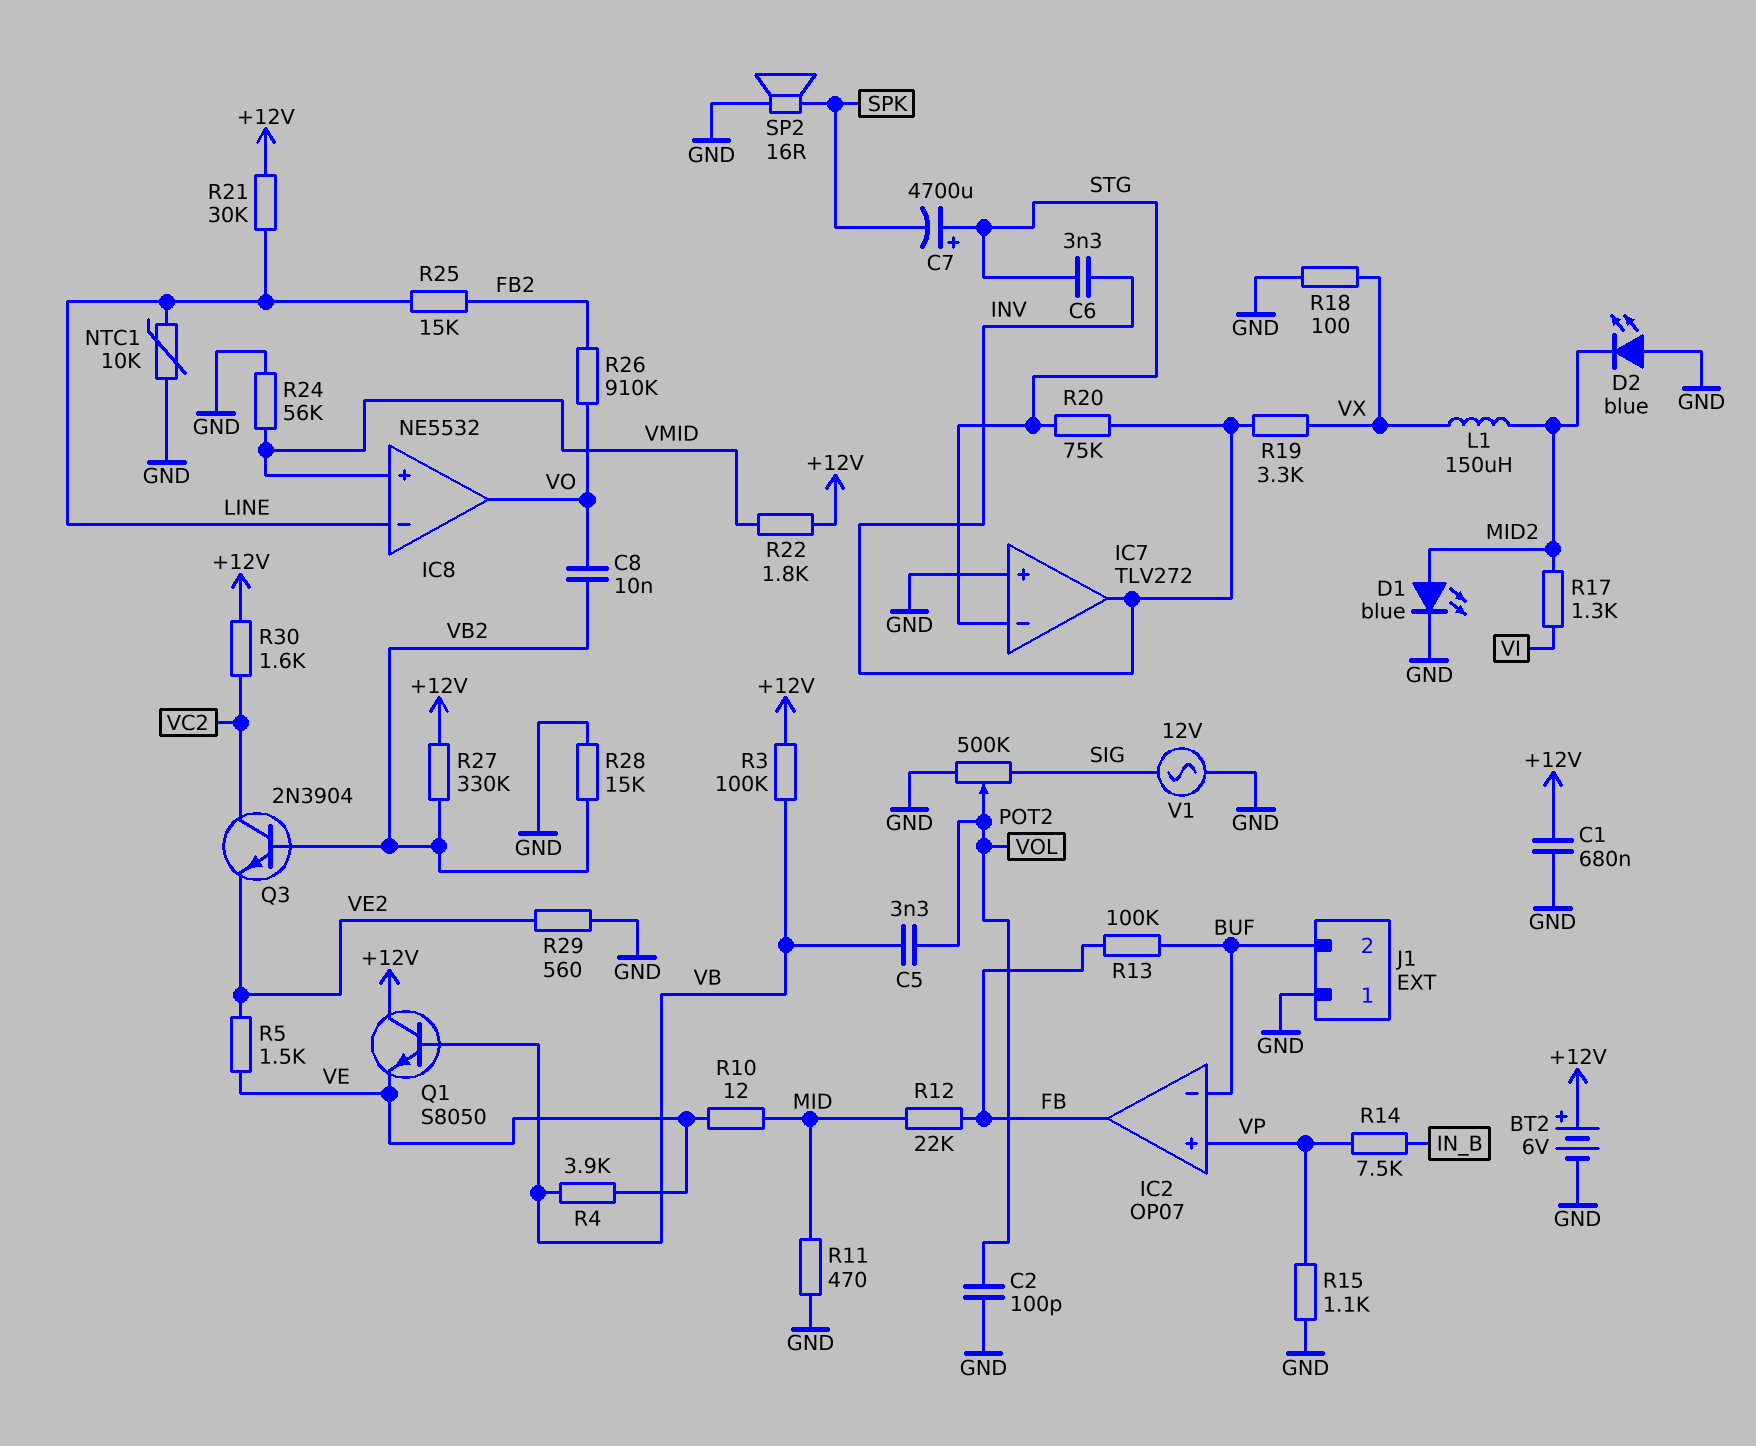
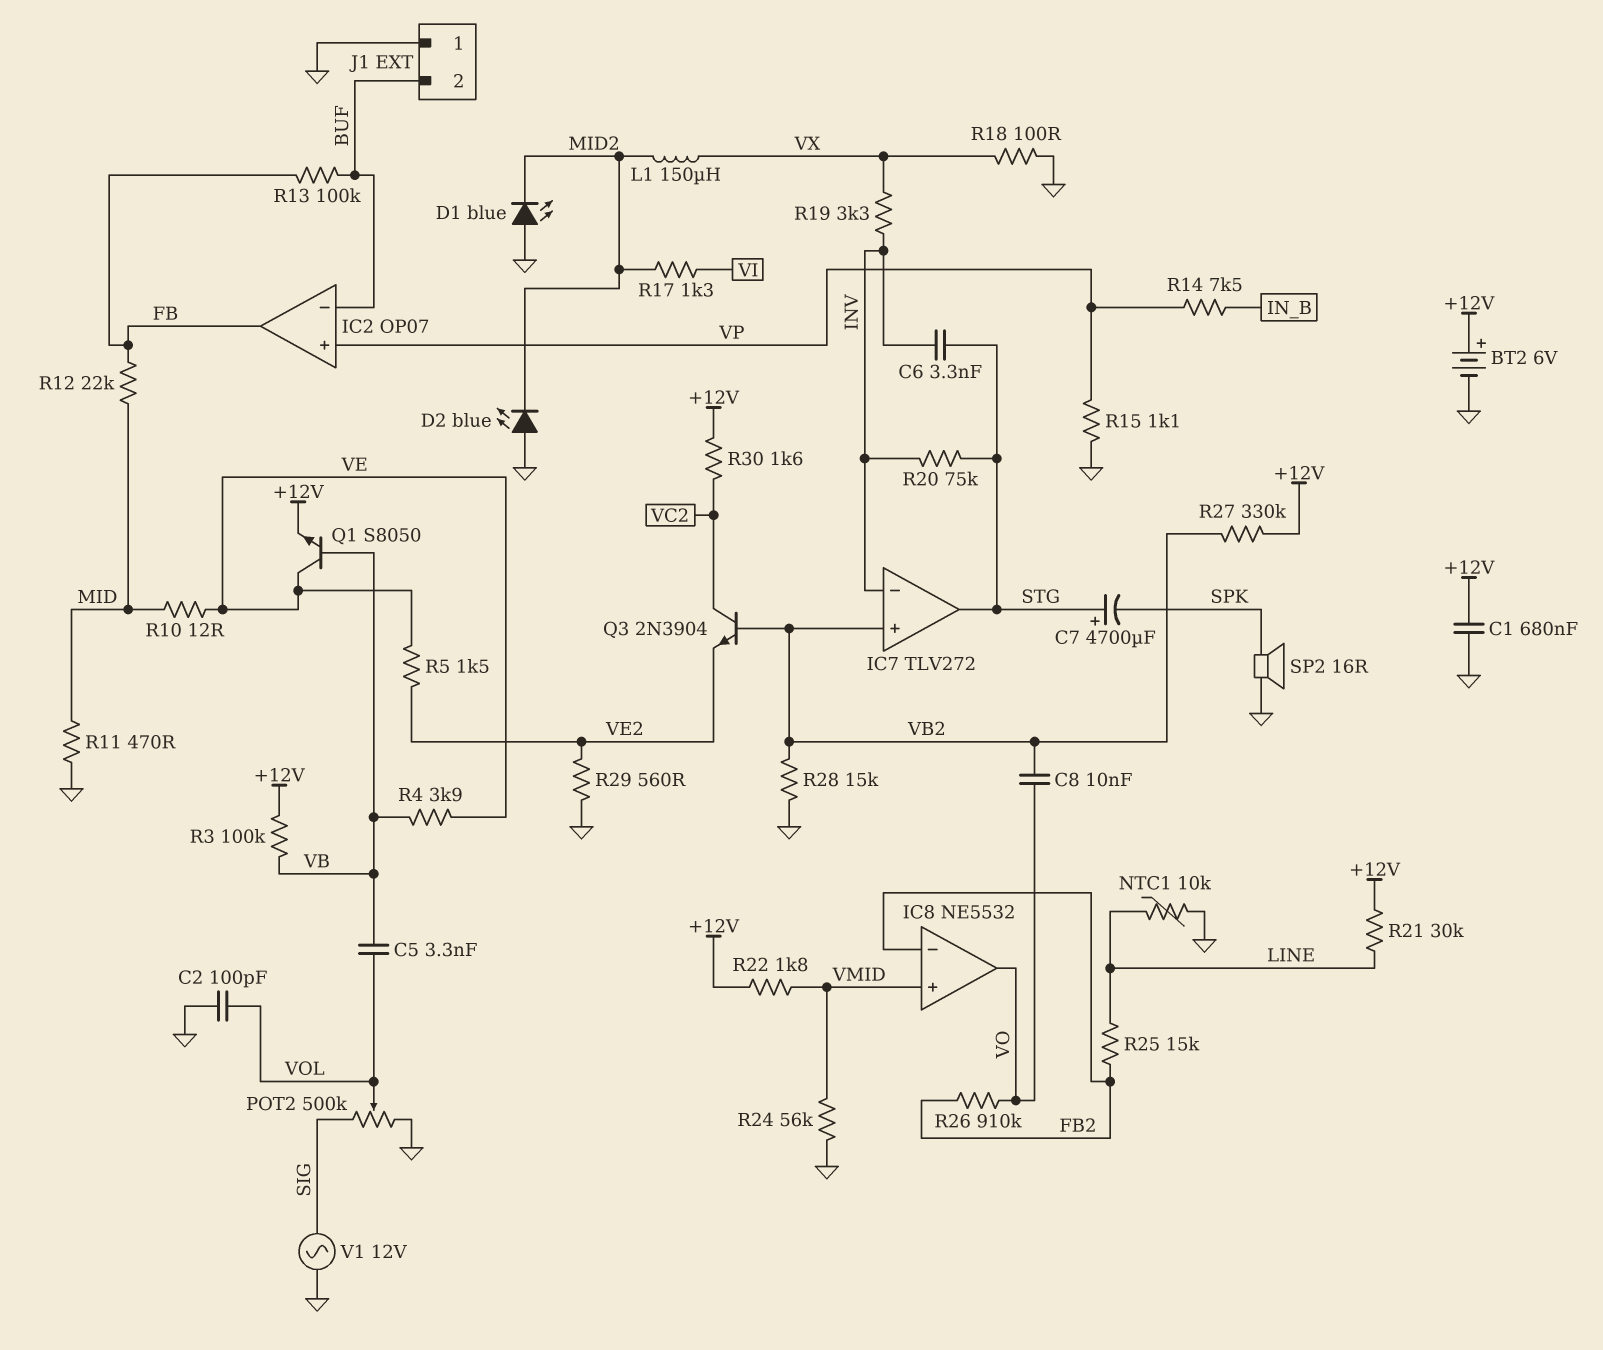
D1: LED blue (A MID2, K GND) -> LED blue (A GND, K MID2)
IC7 pin in+: GND -> VB2
IC7 pin in-: STG -> INV
IC7 pin out: INV -> STG
IC8 pin in-: LINE -> FB2
Q1: NPN S8050 (B VB, C +12V, E VE) -> NPN S8050 (B VB, C VE, E +12V)

